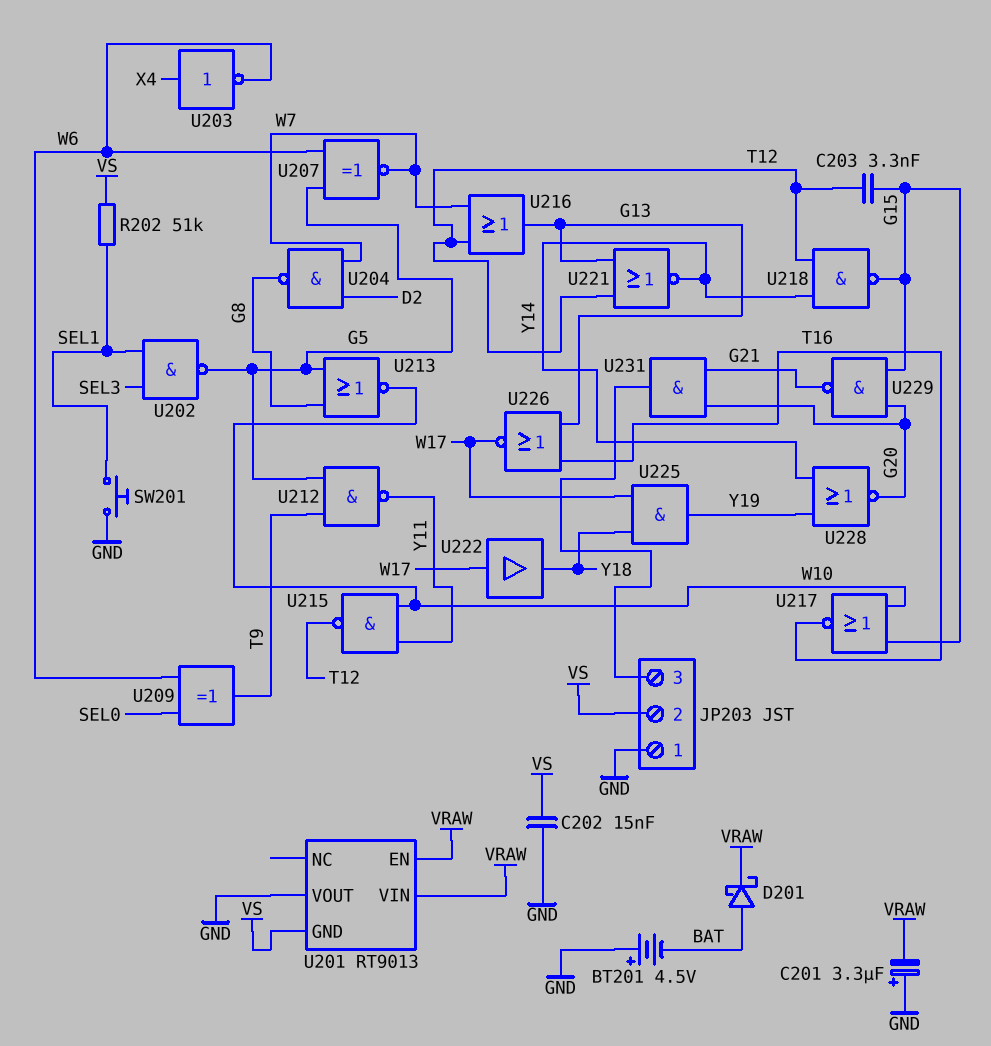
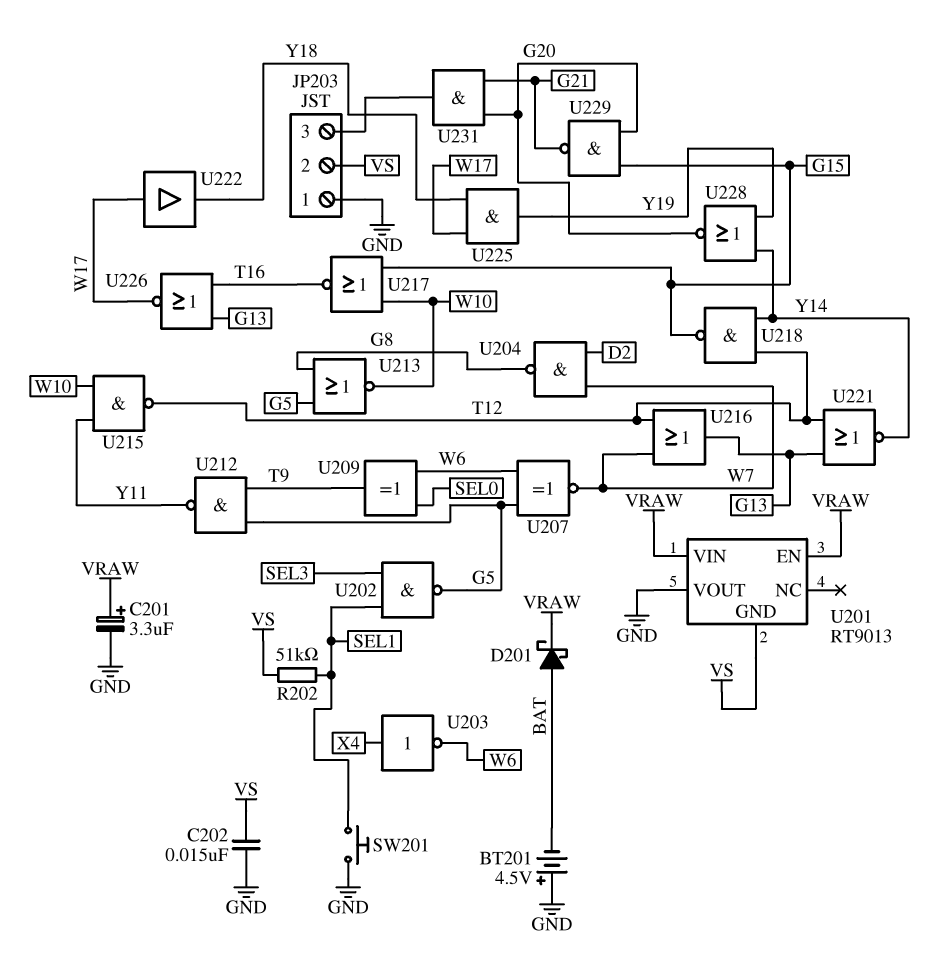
C201: 3.3uF (plus GND, minus VRAW) -> 3.3uF (plus VRAW, minus GND)
C203: 3.3nF (G15, T12) -> none

